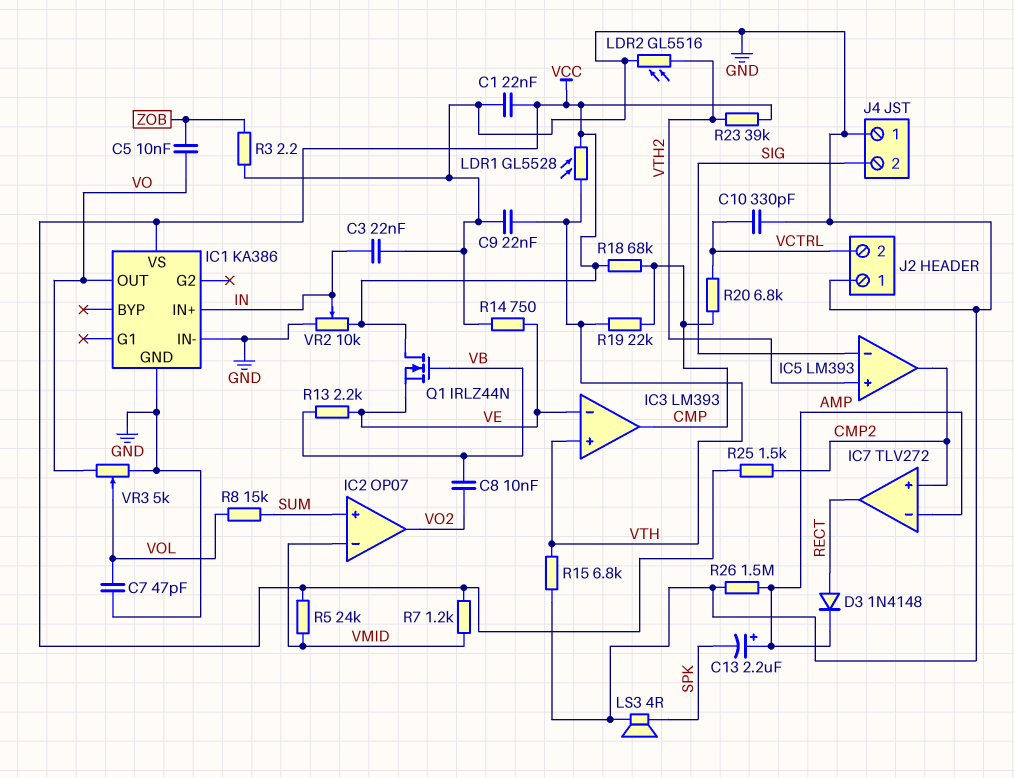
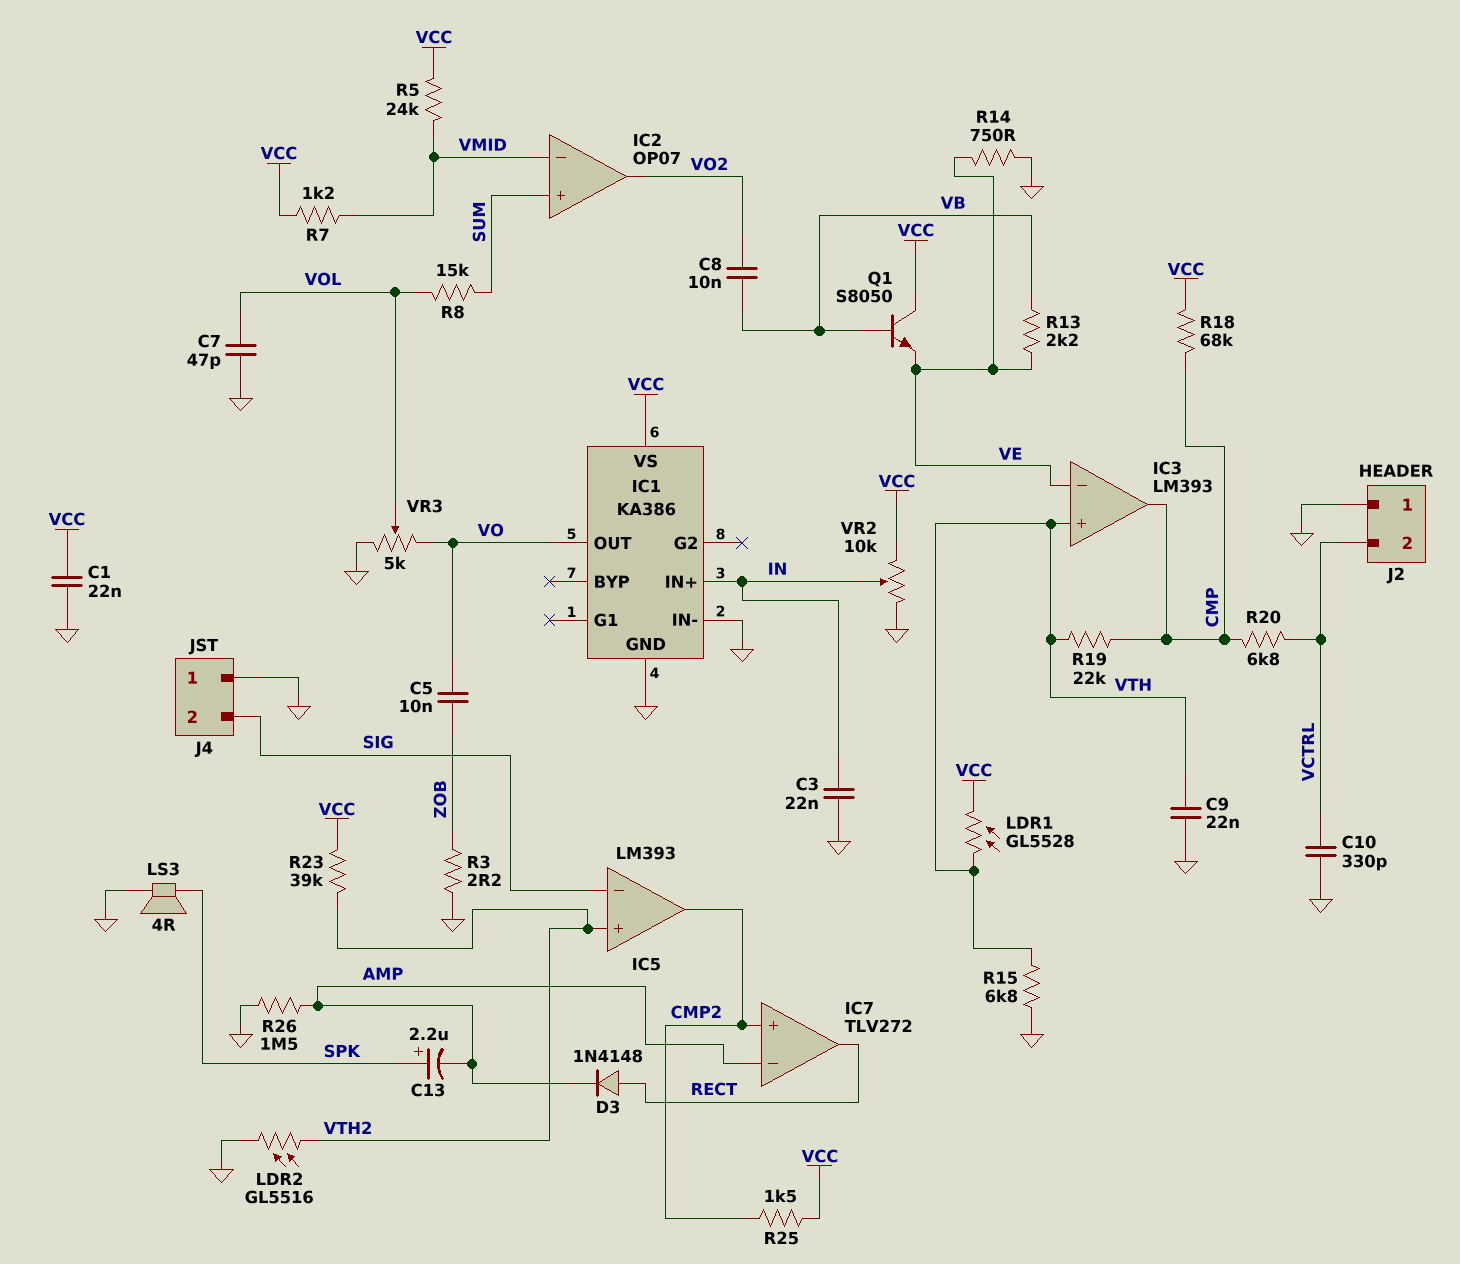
C13: 2.2uF (plus AMP, minus SPK) -> 2.2uF (plus SPK, minus AMP)
Q1: NMOS IRLZ44N (G VB, D VCC, S VE) -> NPN S8050 (B VB, C VCC, E VE)

